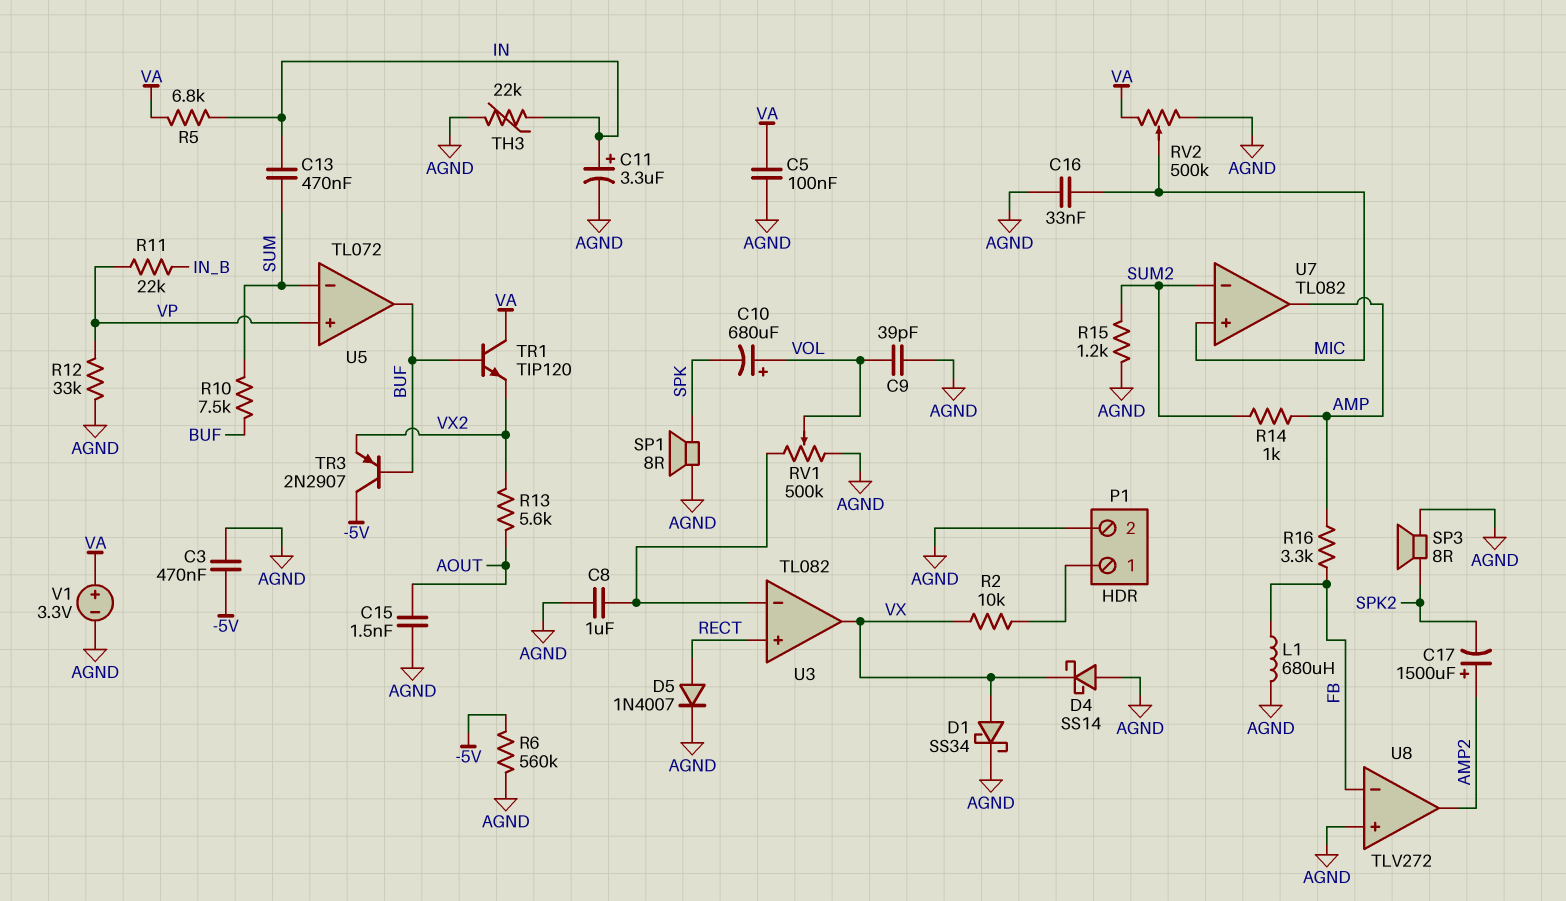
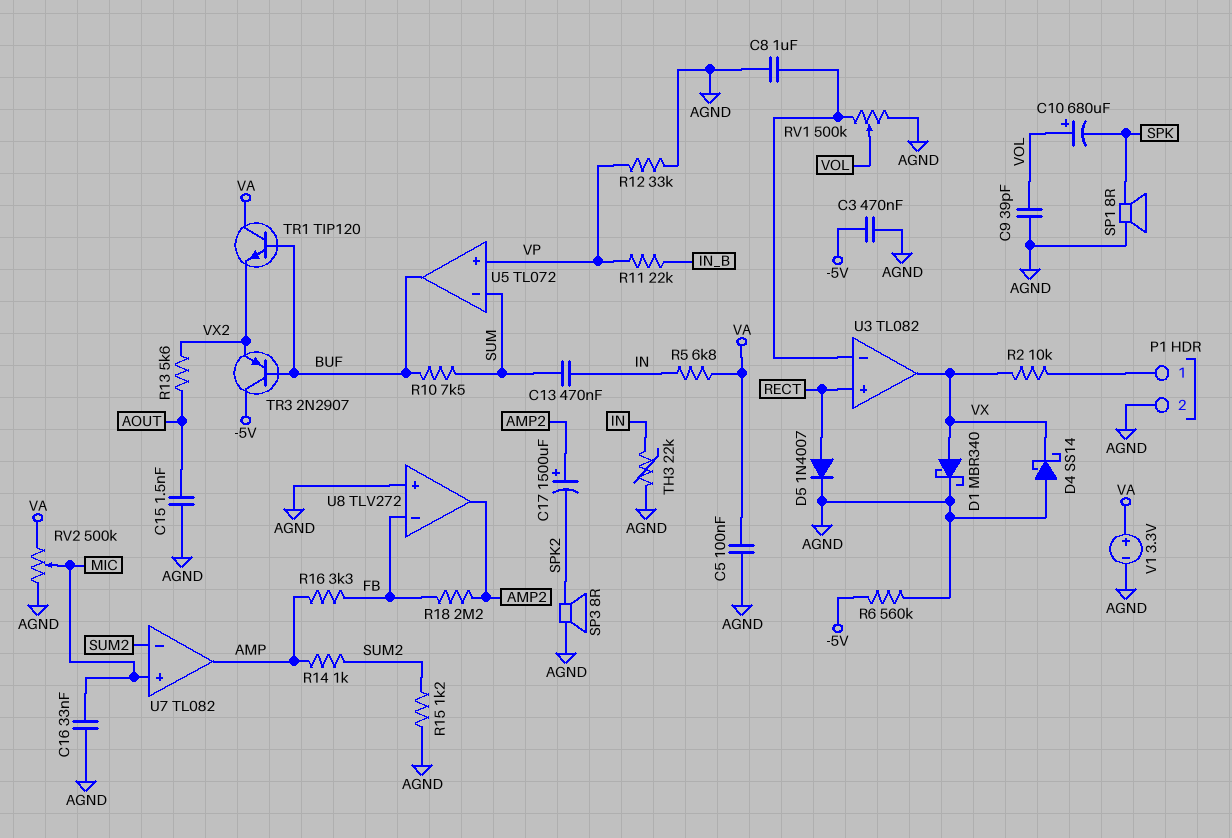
C11: 3.3uF (plus IN, minus AGND) -> none
D1: schottky SS34 (A VX, K AGND) -> schottky MBR340 (A VX, K AGND)
L1: 680uH (AGND, FB) -> none
R18: none -> 2.2M (AMP2, FB)

